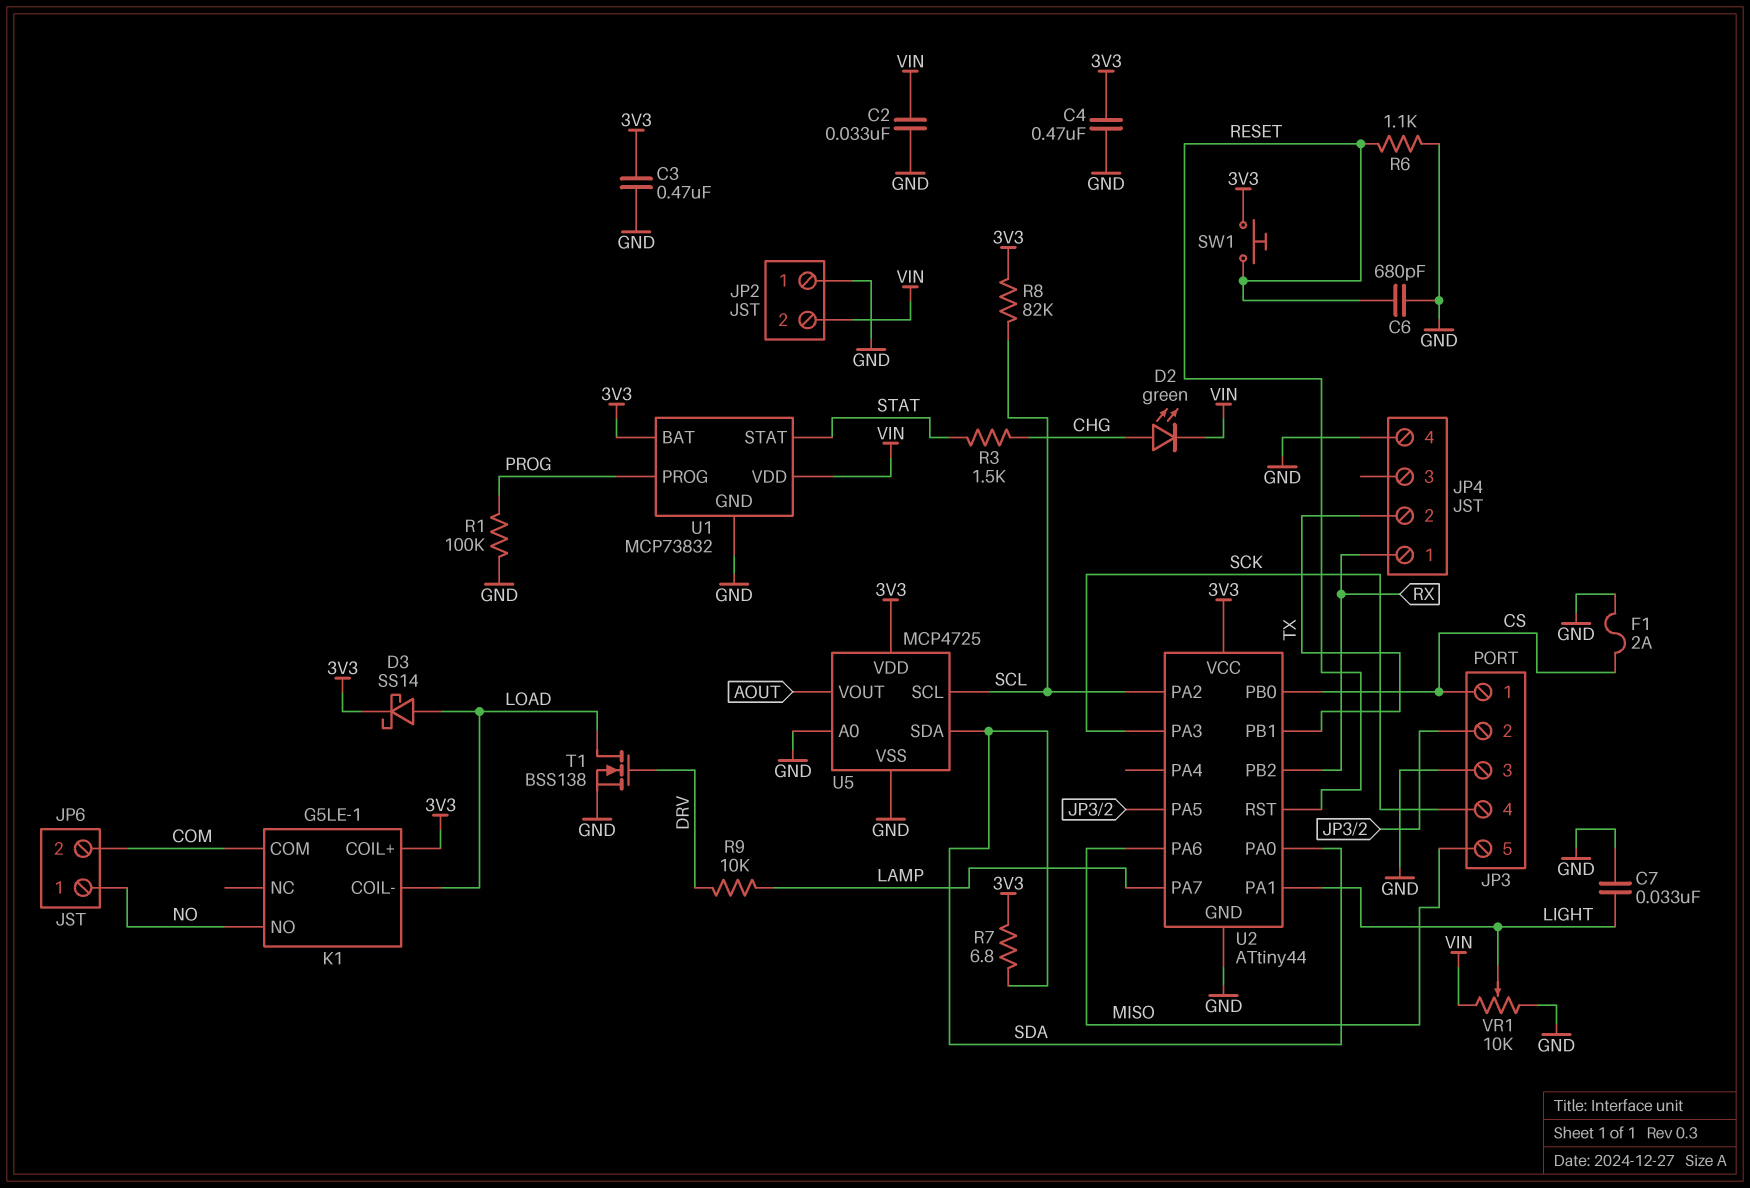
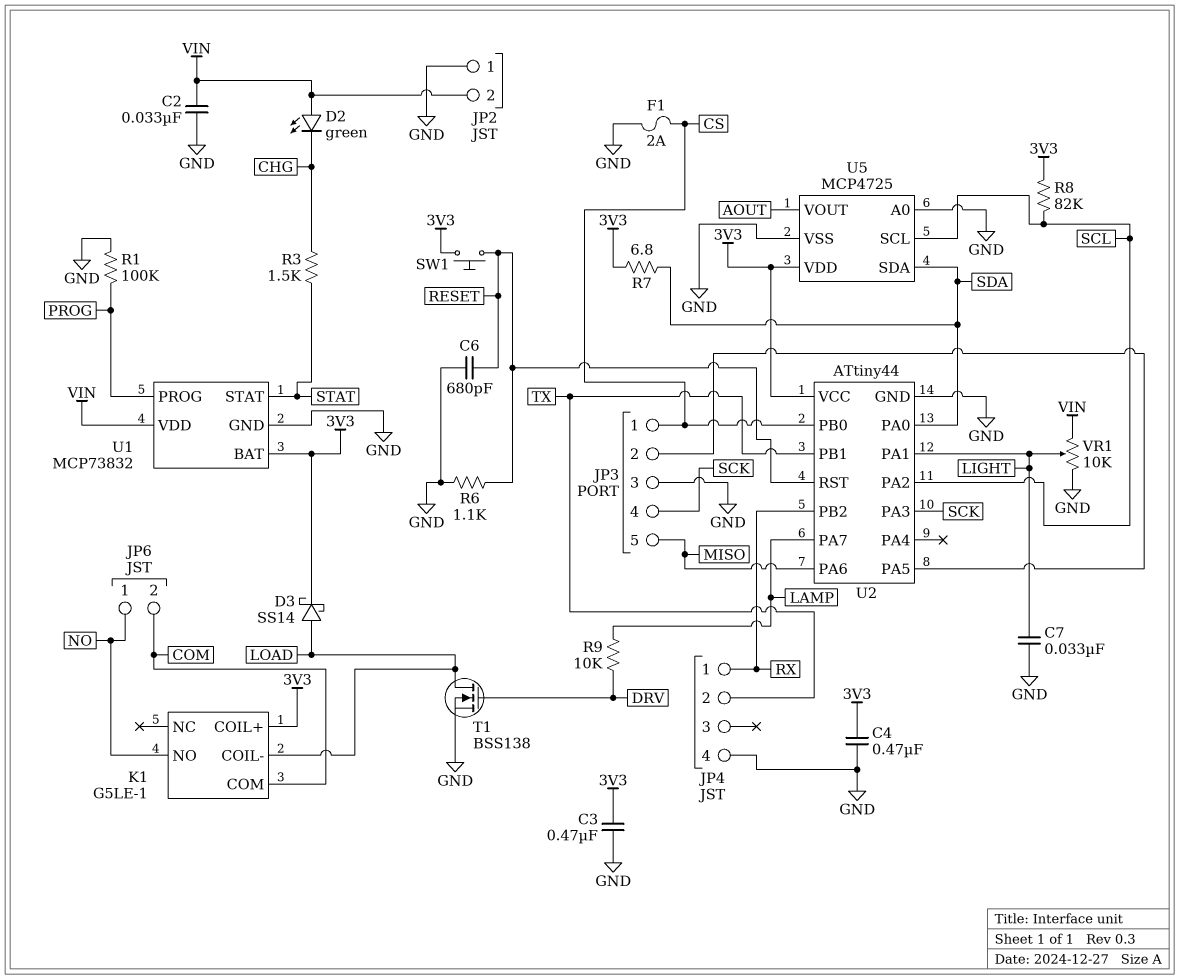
D2: LED green (A CHG, K VIN) -> LED green (A VIN, K CHG)

